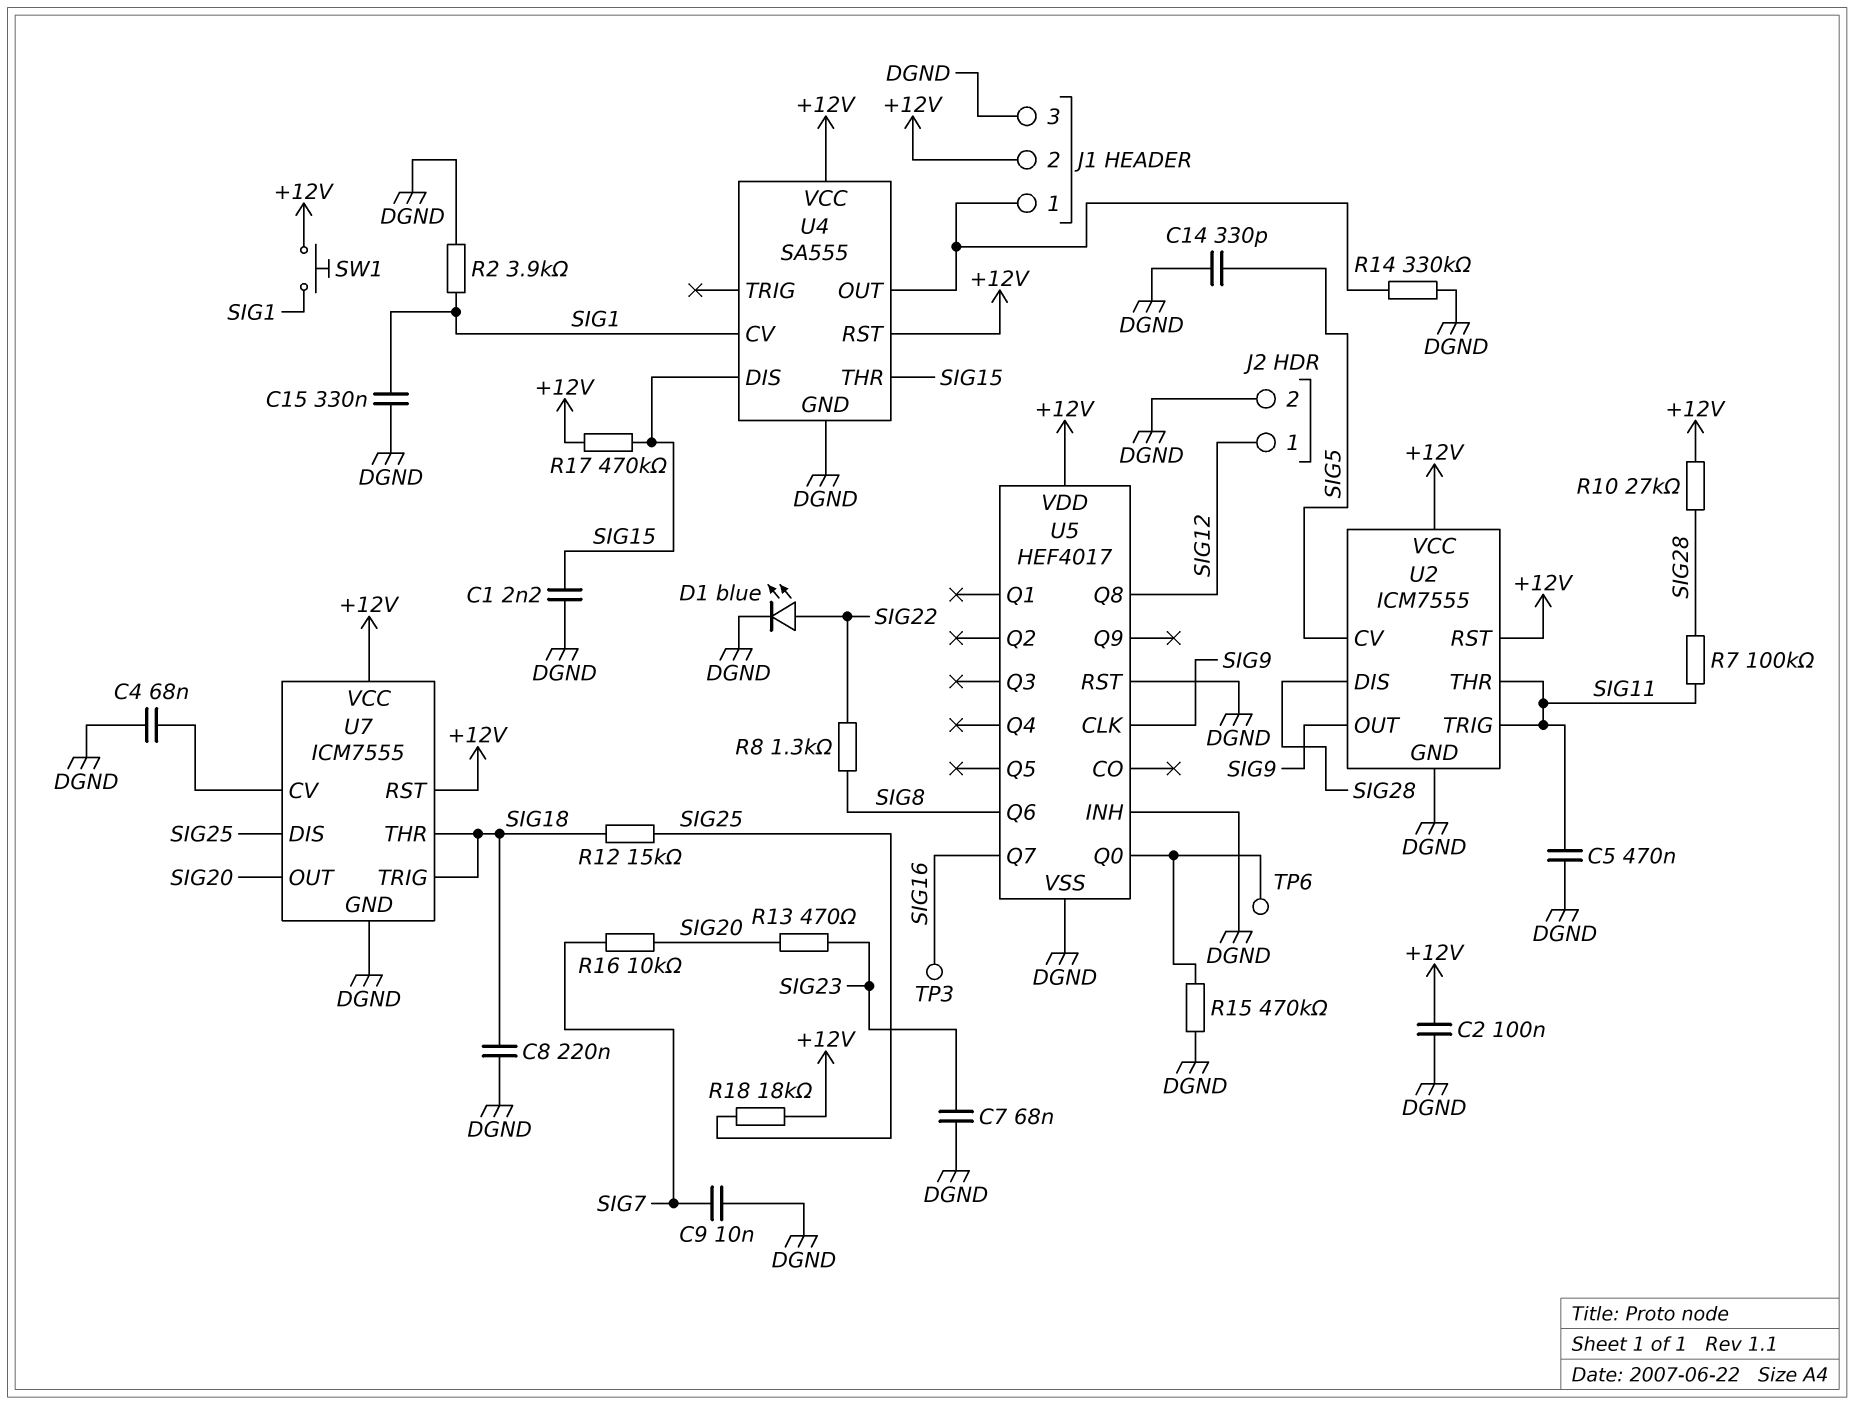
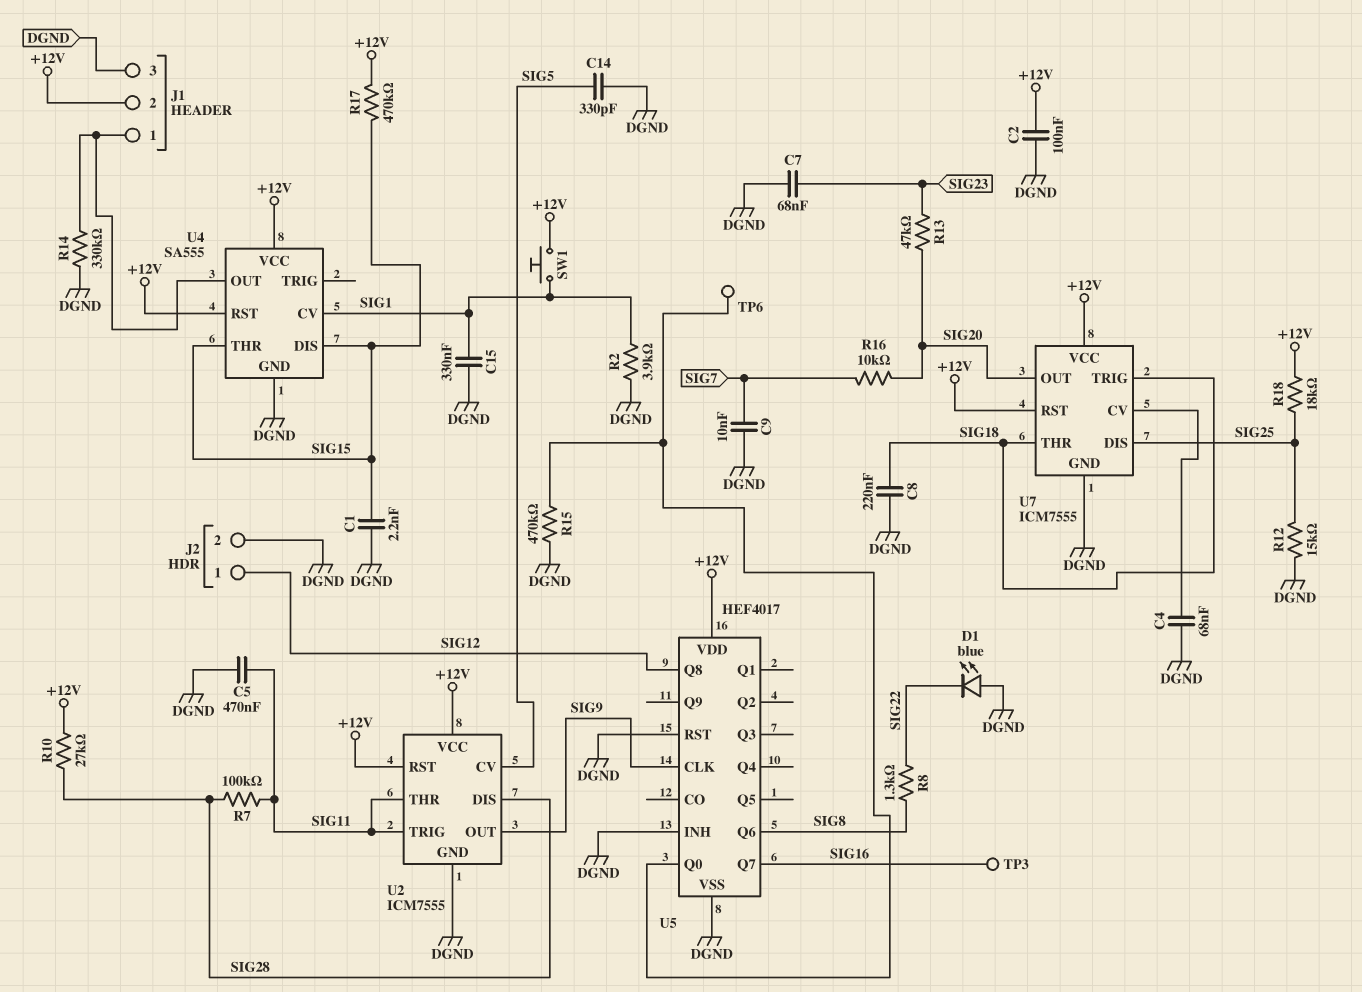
D1: LED blue (A SIG22, K DGND) -> LED blue (A DGND, K SIG22)
R12: 15k (SIG18, SIG25) -> 15k (DGND, SIG25)
R13: 470 (SIG20, SIG23) -> 47k (SIG20, SIG23)

